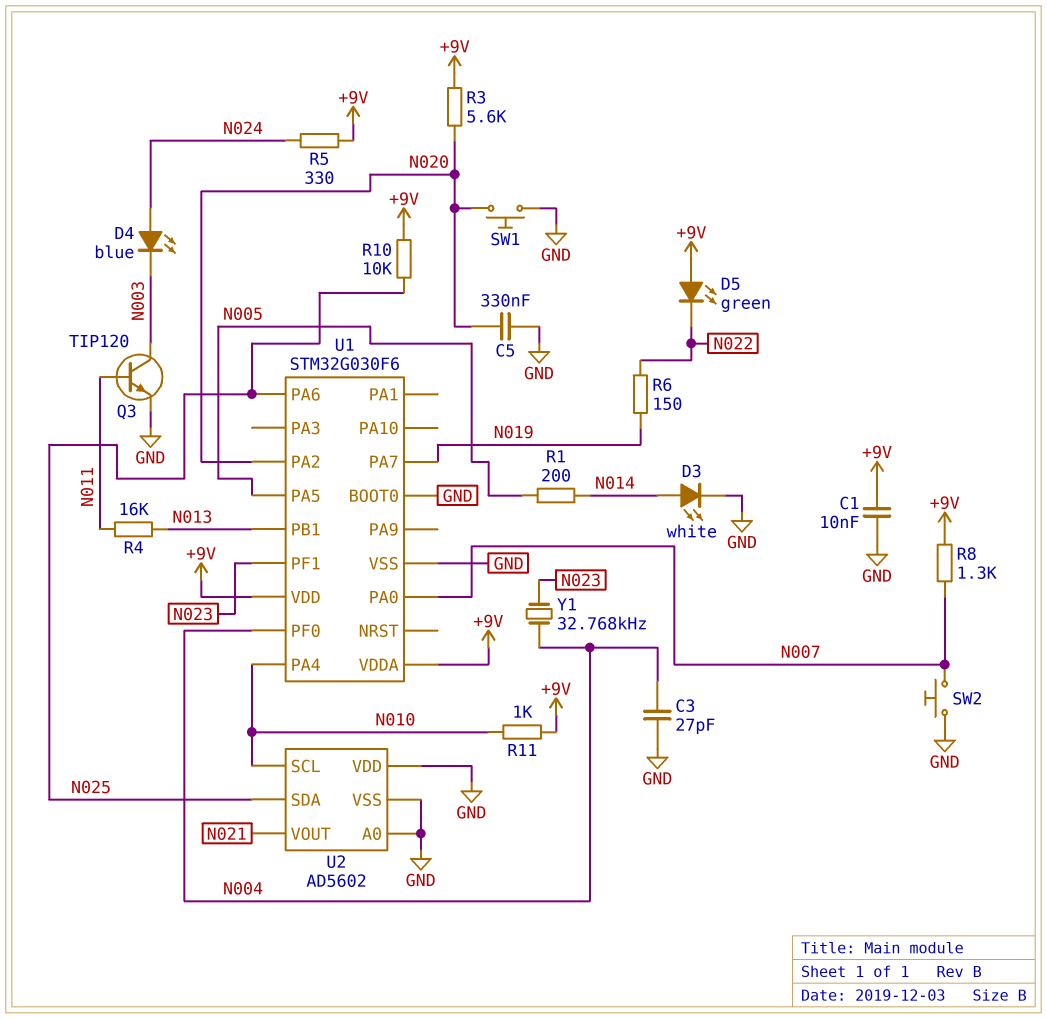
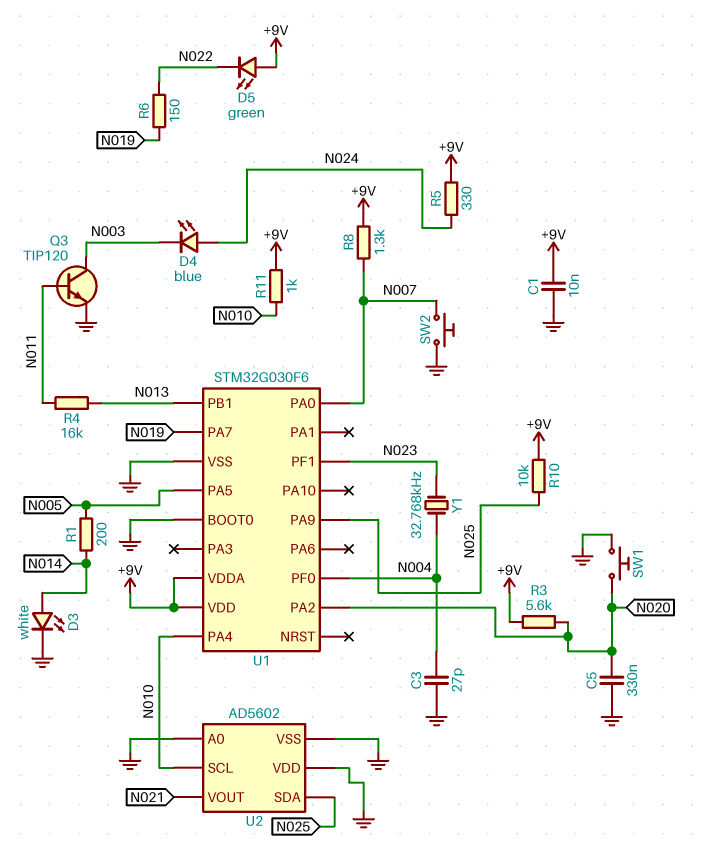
U1 pin PA6: N025 -> none
U1 pin PA9: none -> N025

